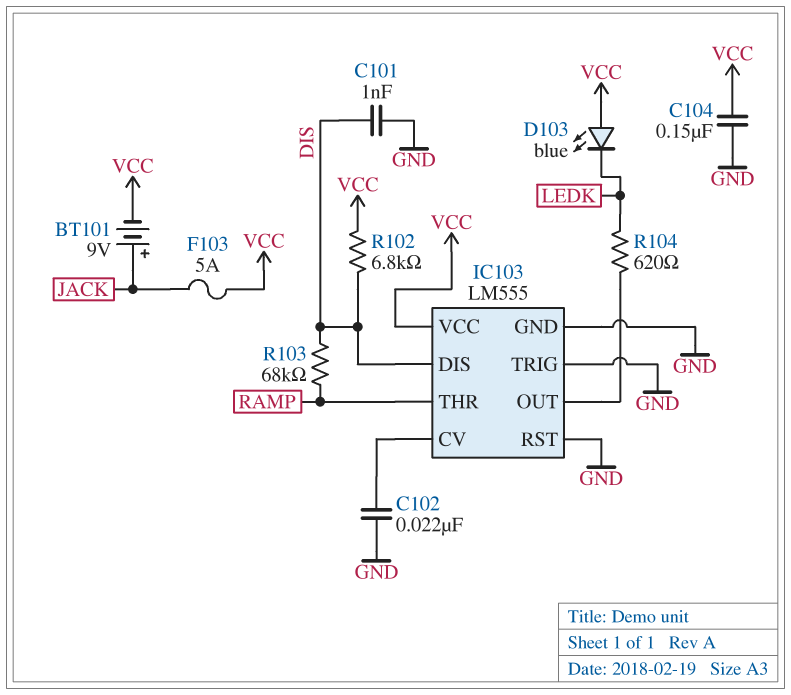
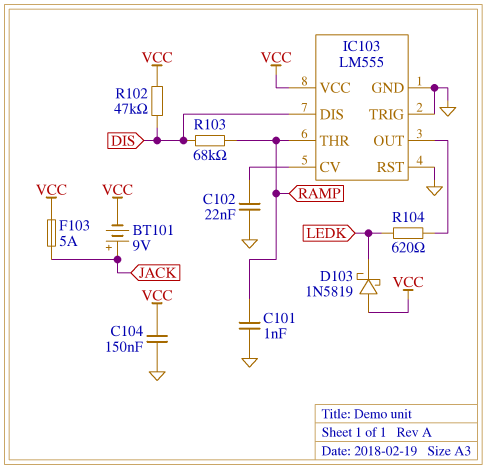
C101: 1nF (DIS, GND) -> 1nF (GND, RAMP)
D103: LED blue (A VCC, K LEDK) -> schottky 1N5819 (A VCC, K LEDK)
R102: 6.8k (DIS, VCC) -> 47k (DIS, VCC)

